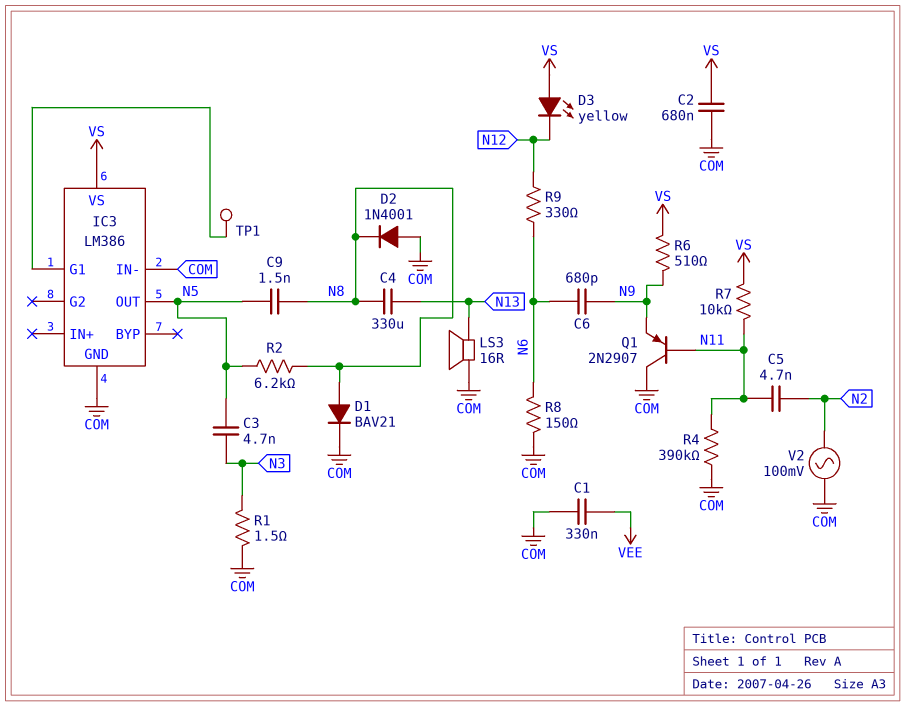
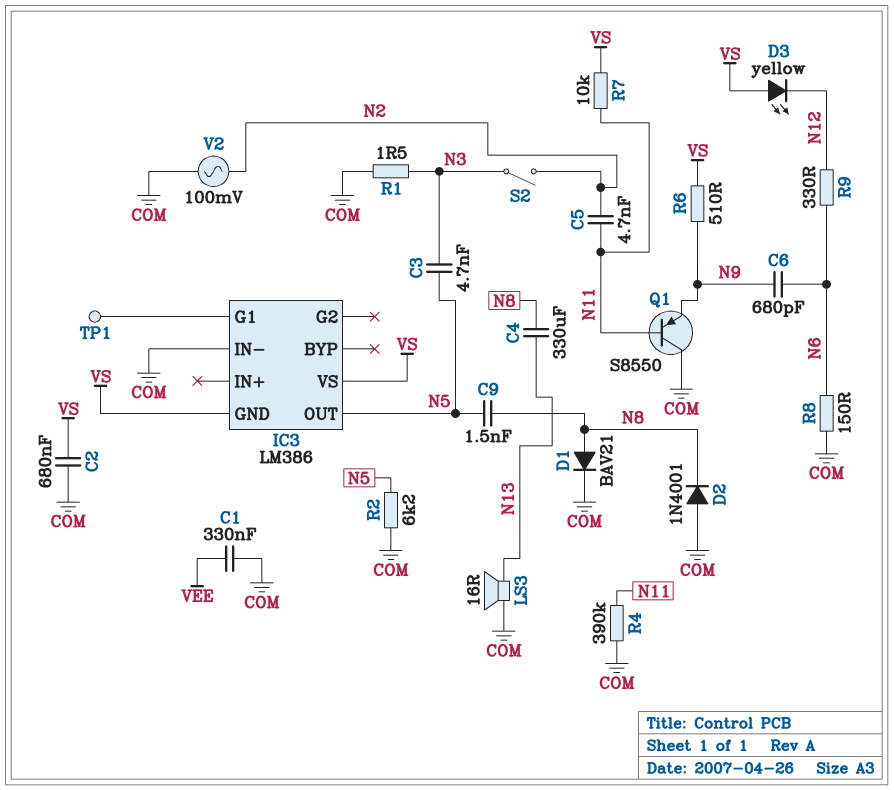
IC3 pin GND: COM -> VS
Q1: PNP 2N2907 (B N11, C COM, E N9) -> PNP S8550 (B N11, C COM, E N9)
R2: 6.2k (N5, N8) -> 6.2k (COM, N5)
S2: none -> switch (N2, N3)

